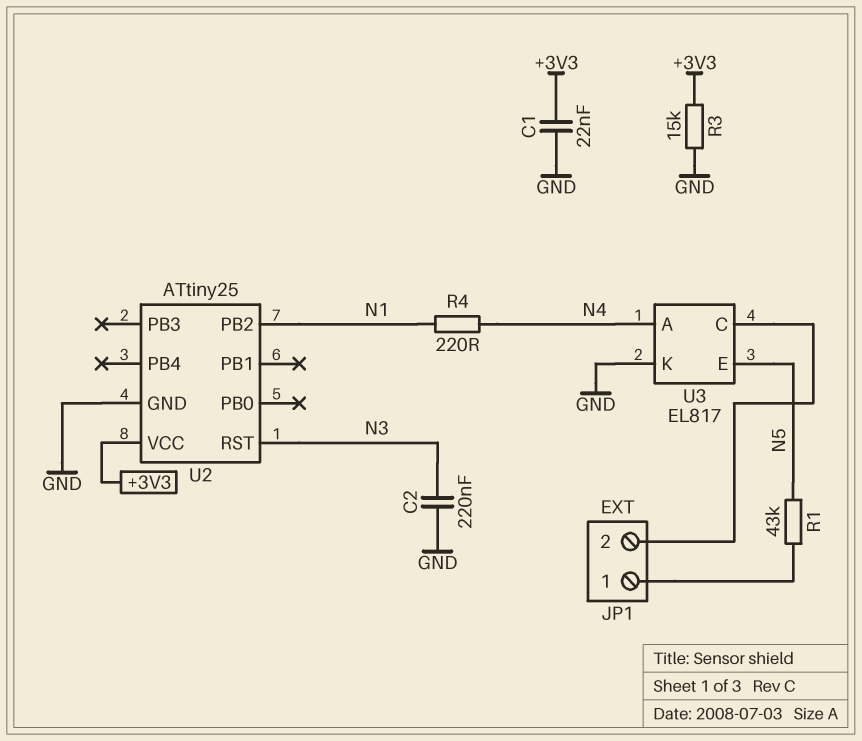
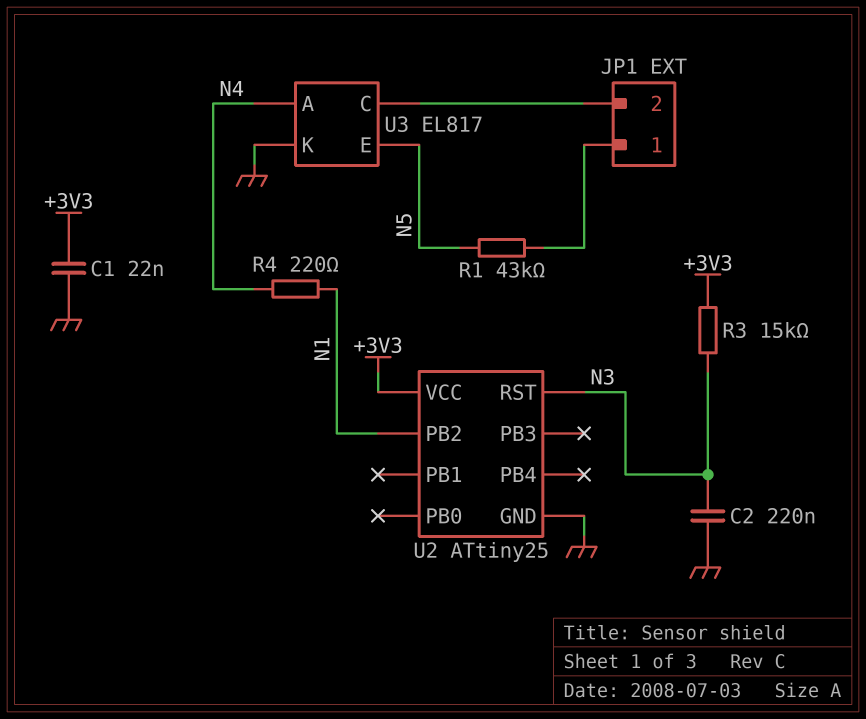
R3: 15k (+3V3, GND) -> 15k (+3V3, N3)

